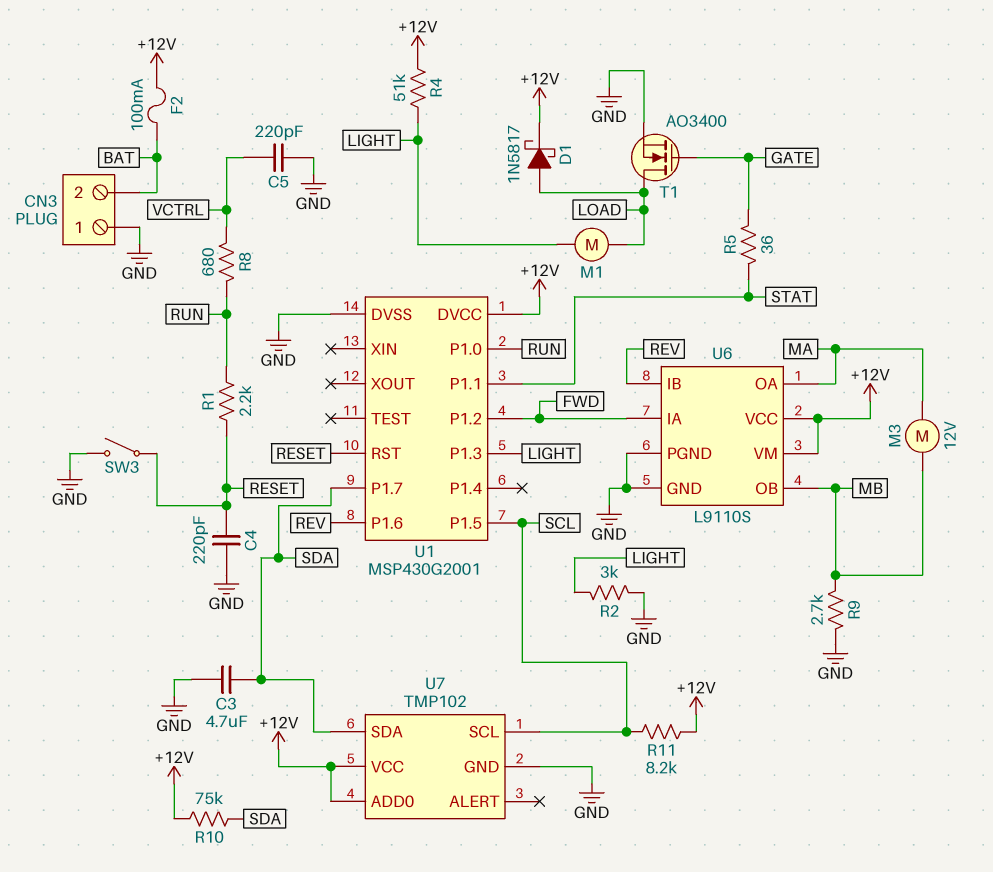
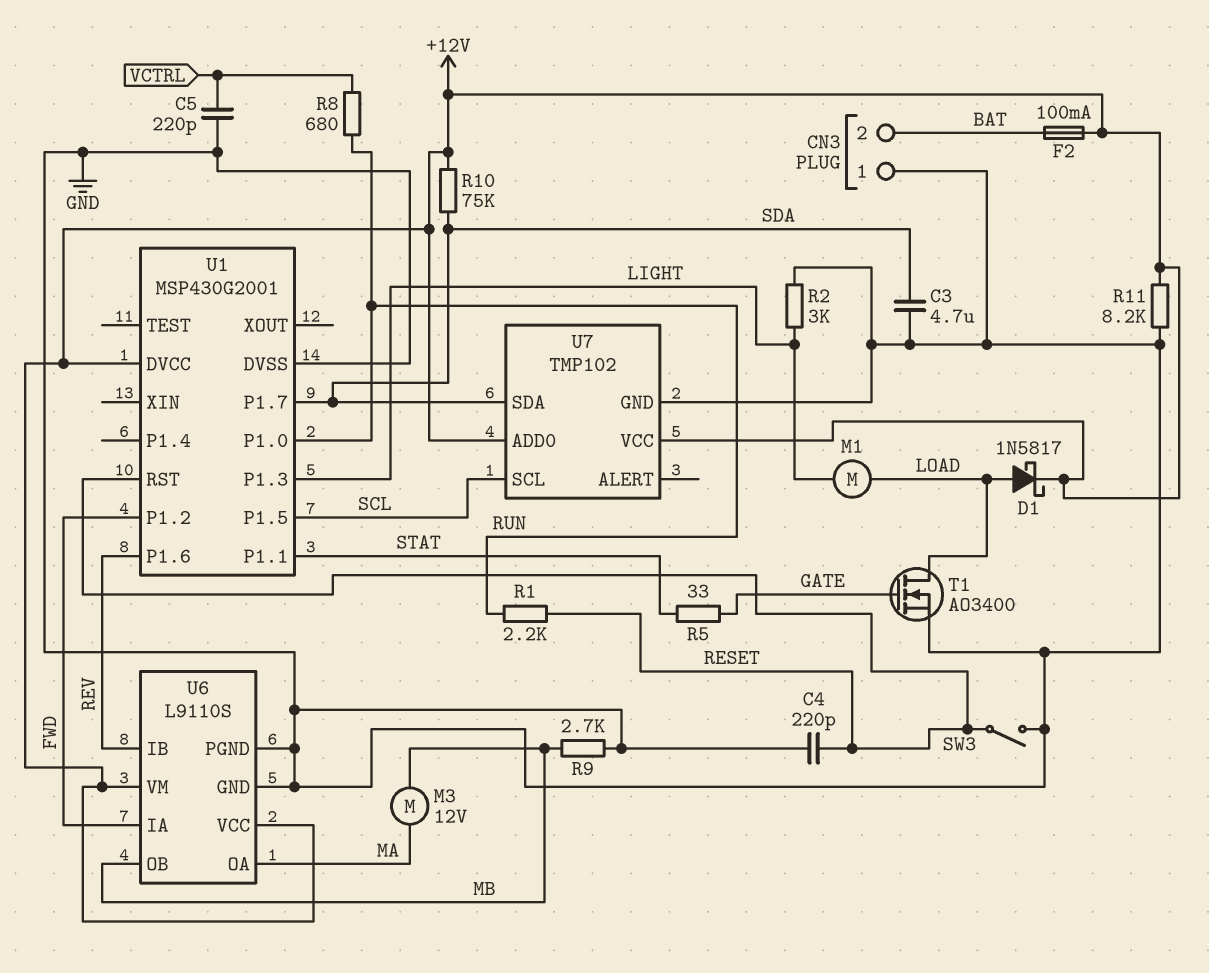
R4: 51k (+12V, LIGHT) -> none
R5: 36 (GATE, STAT) -> 33 (GATE, STAT)
R11: 8.2k (+12V, SCL) -> 8.2k (+12V, GND)

